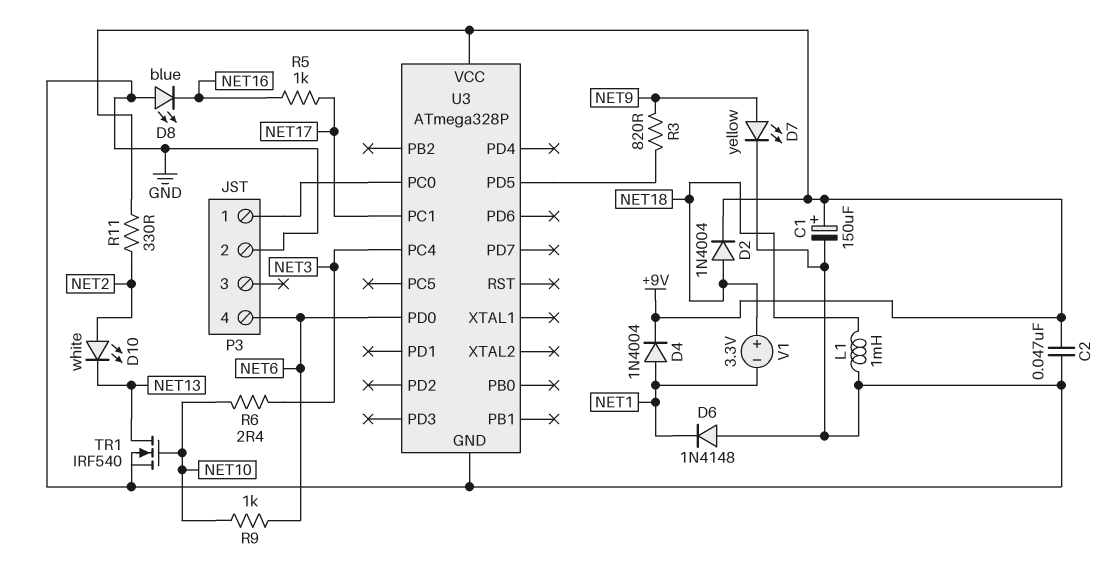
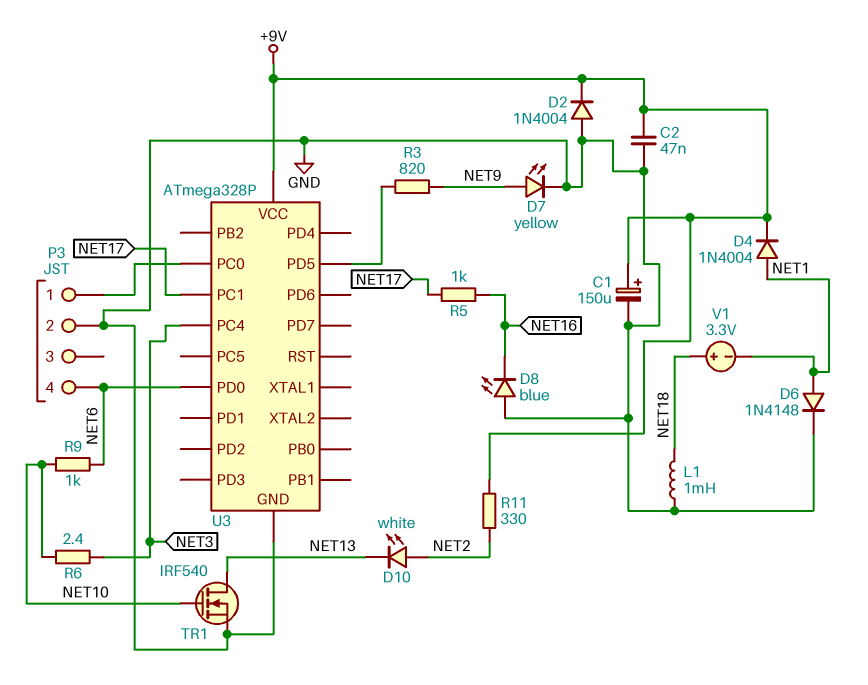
D2: diode 1N4004 (A NET18, K +9V) -> diode 1N4004 (A GND, K +9V)
D6: diode 1N4148 (A GND, K NET1) -> diode 1N4148 (A NET1, K GND)

